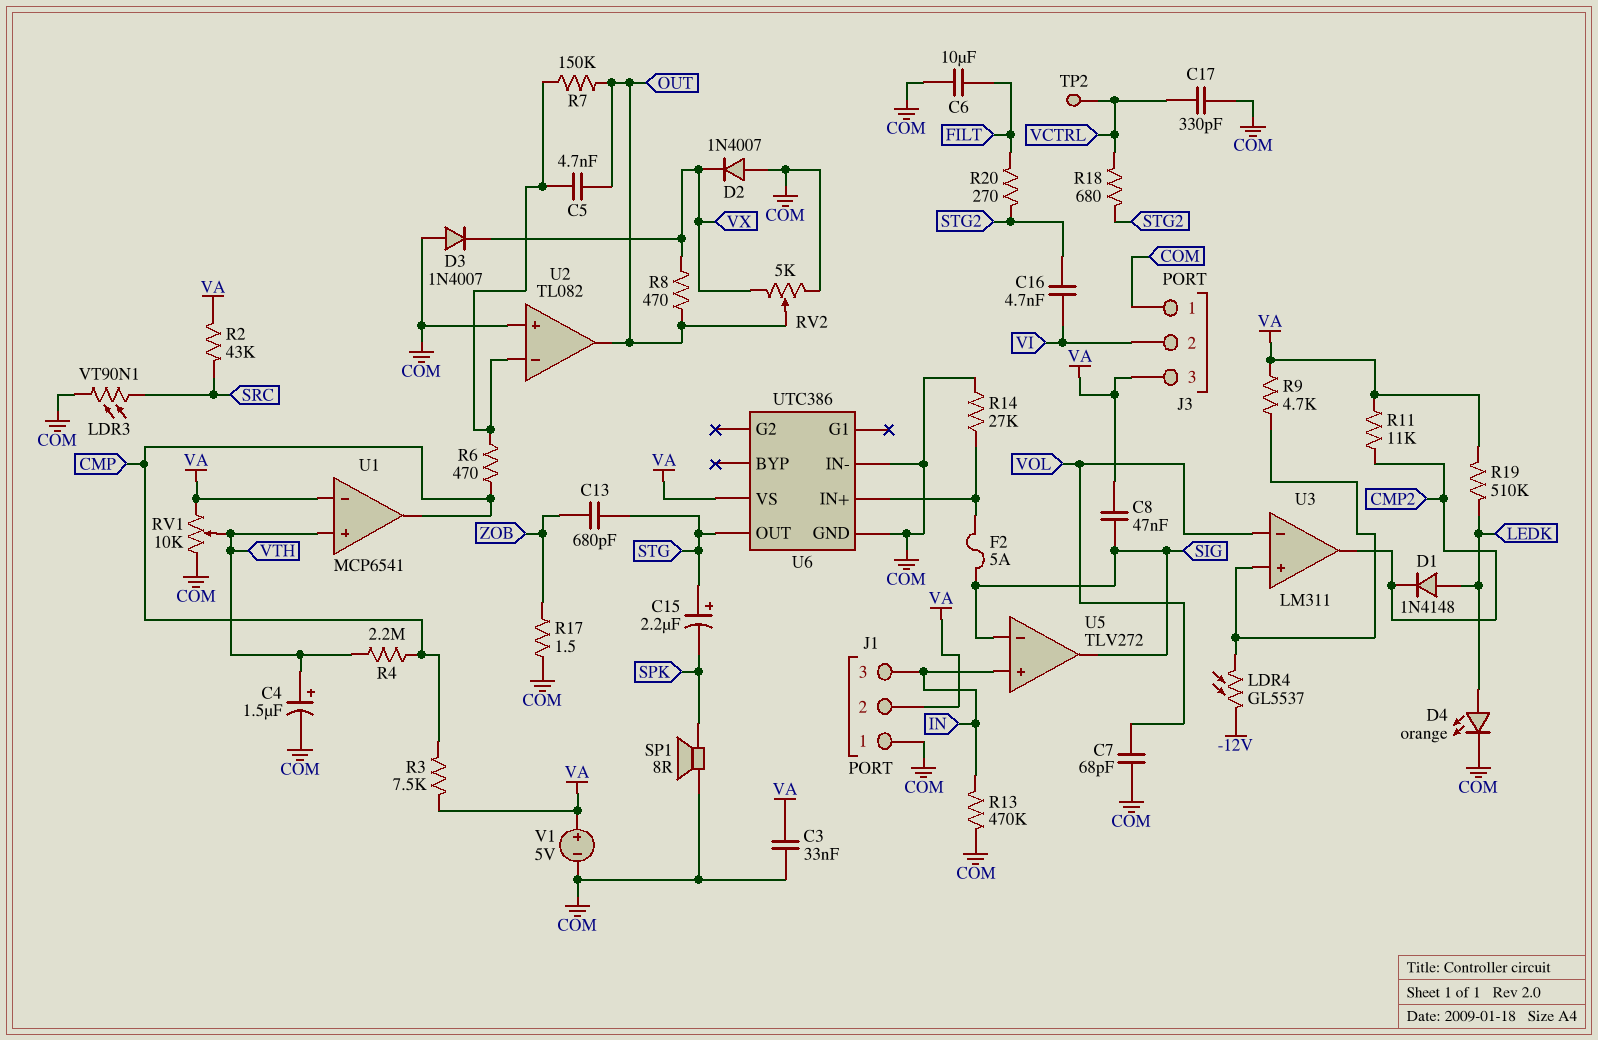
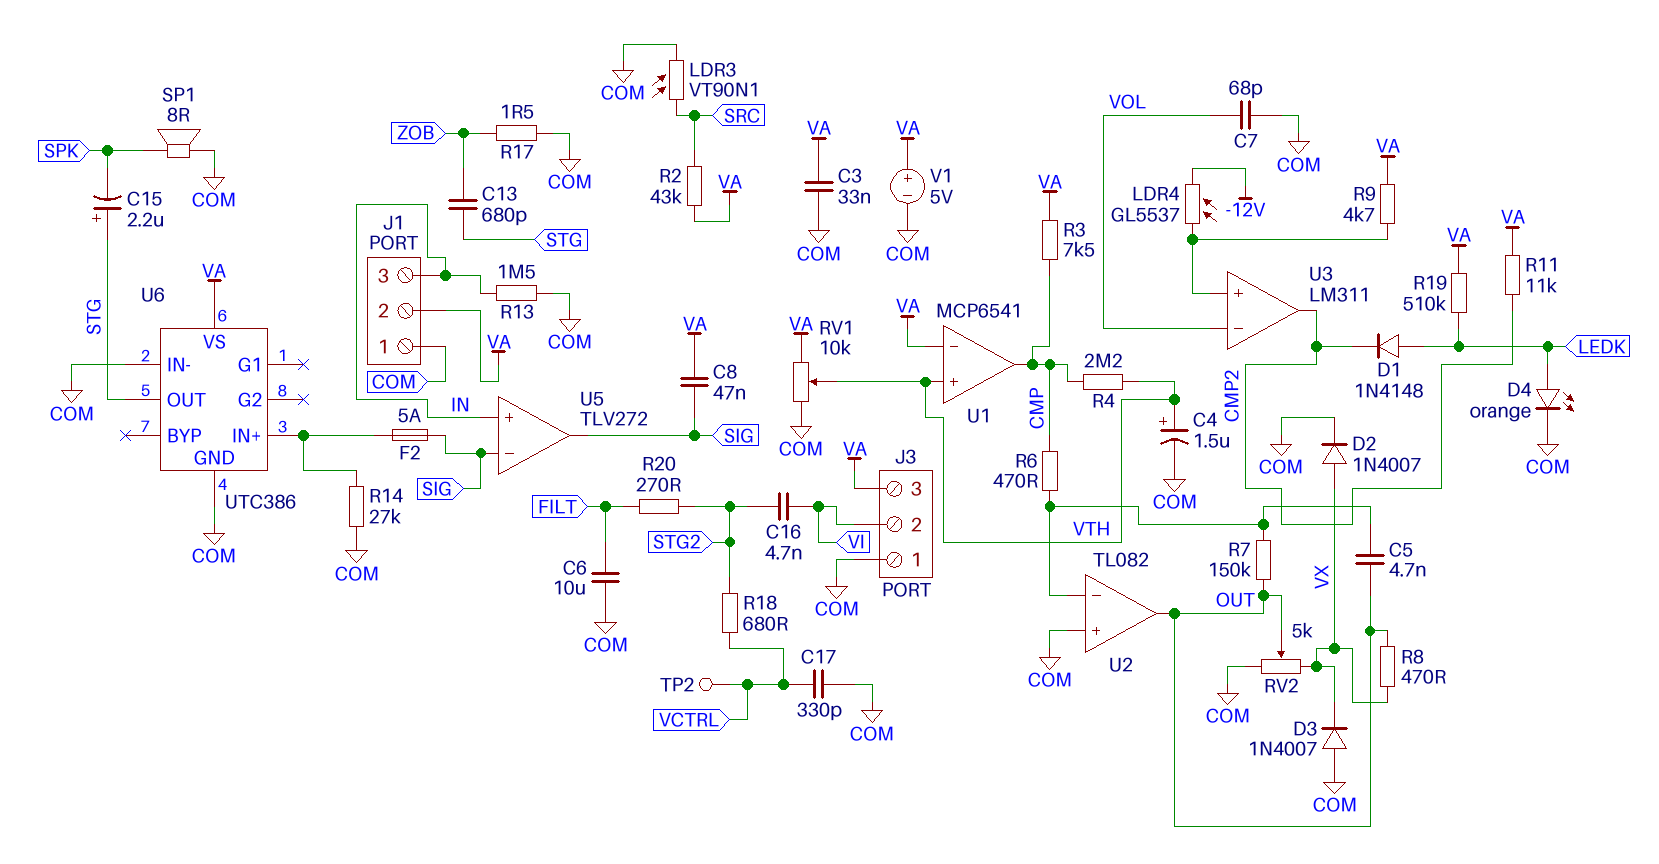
D2: diode 1N4007 (A COM, K VX) -> diode 1N4007 (A VX, K COM)
R13: 470k (COM, IN) -> 1.5M (COM, IN)

